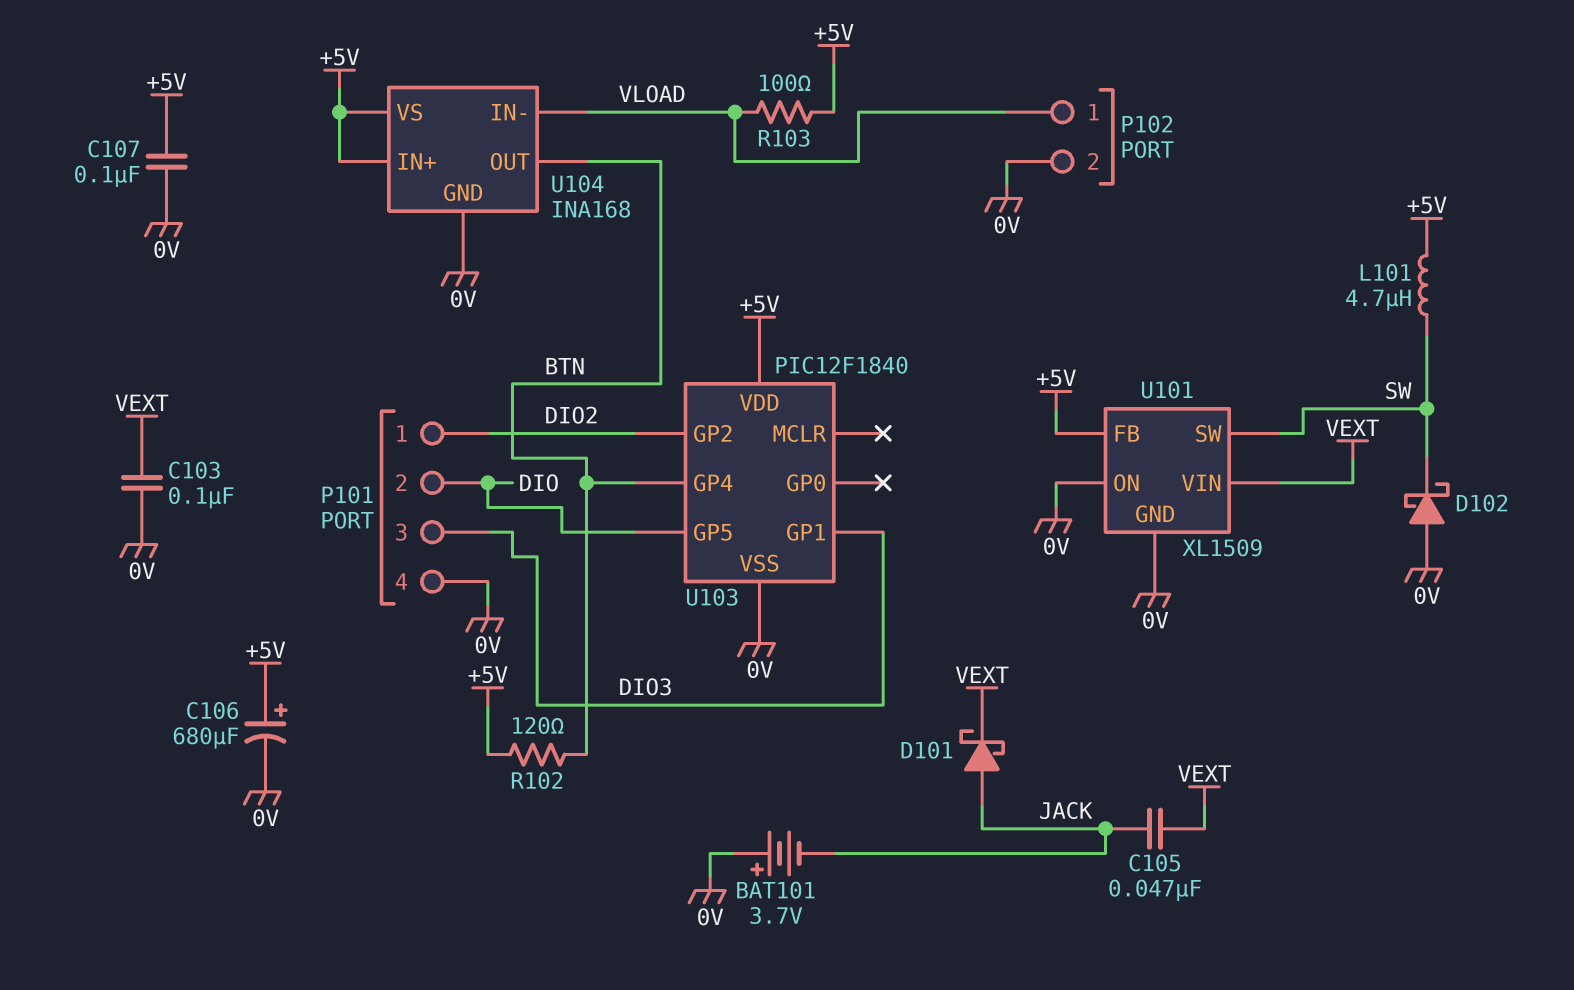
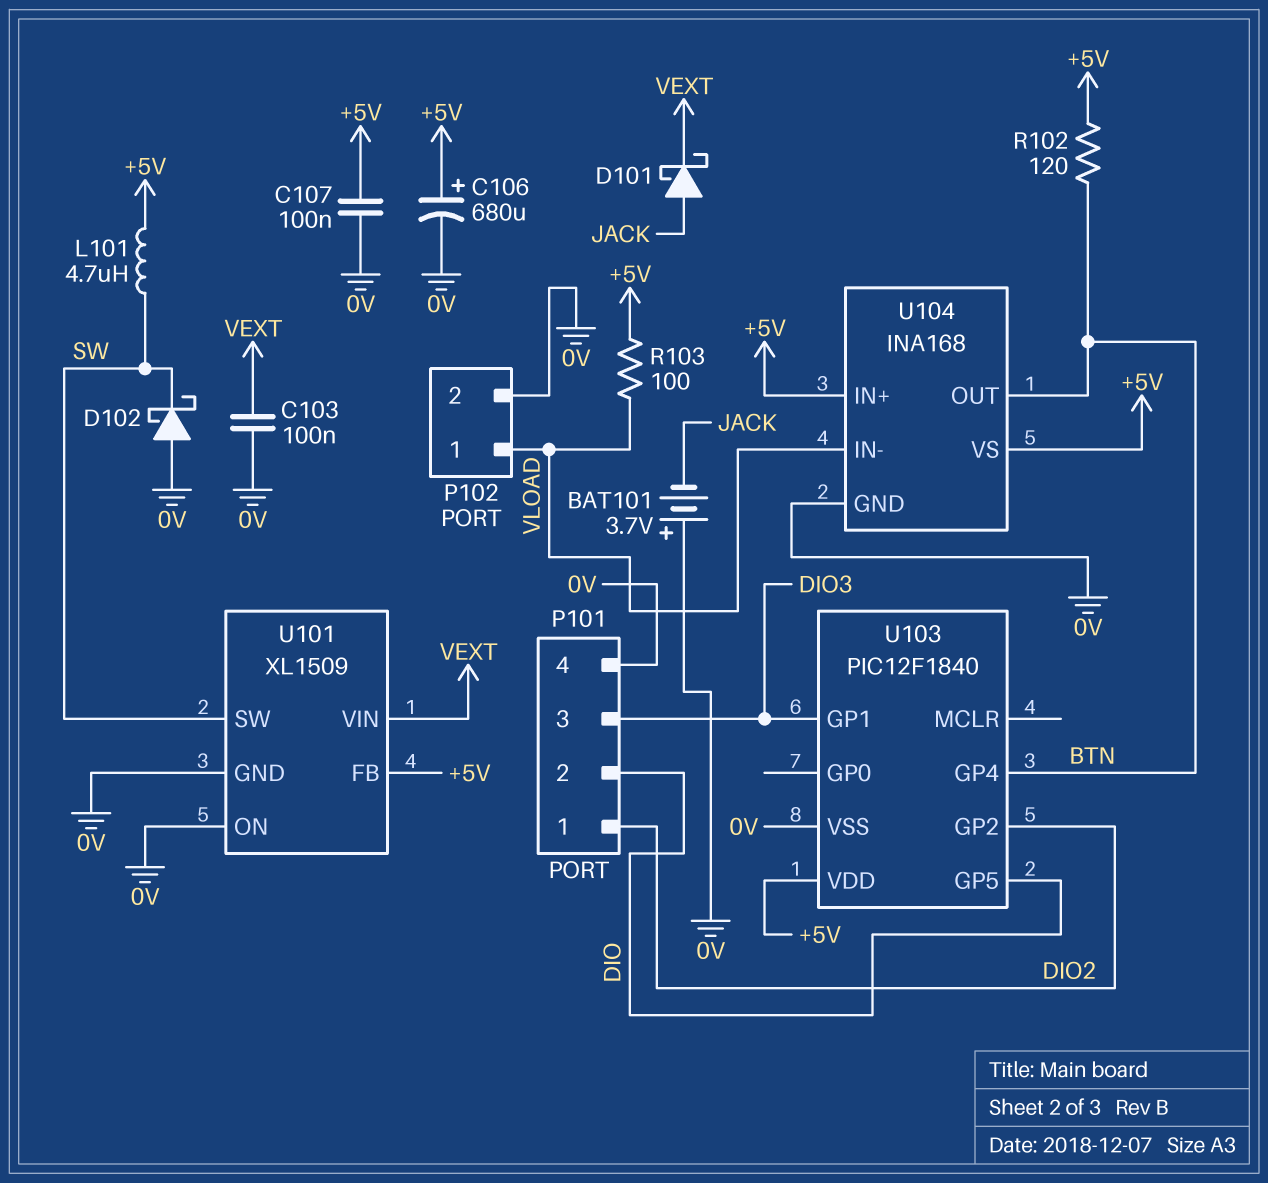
C105: 47nF (JACK, VEXT) -> none

